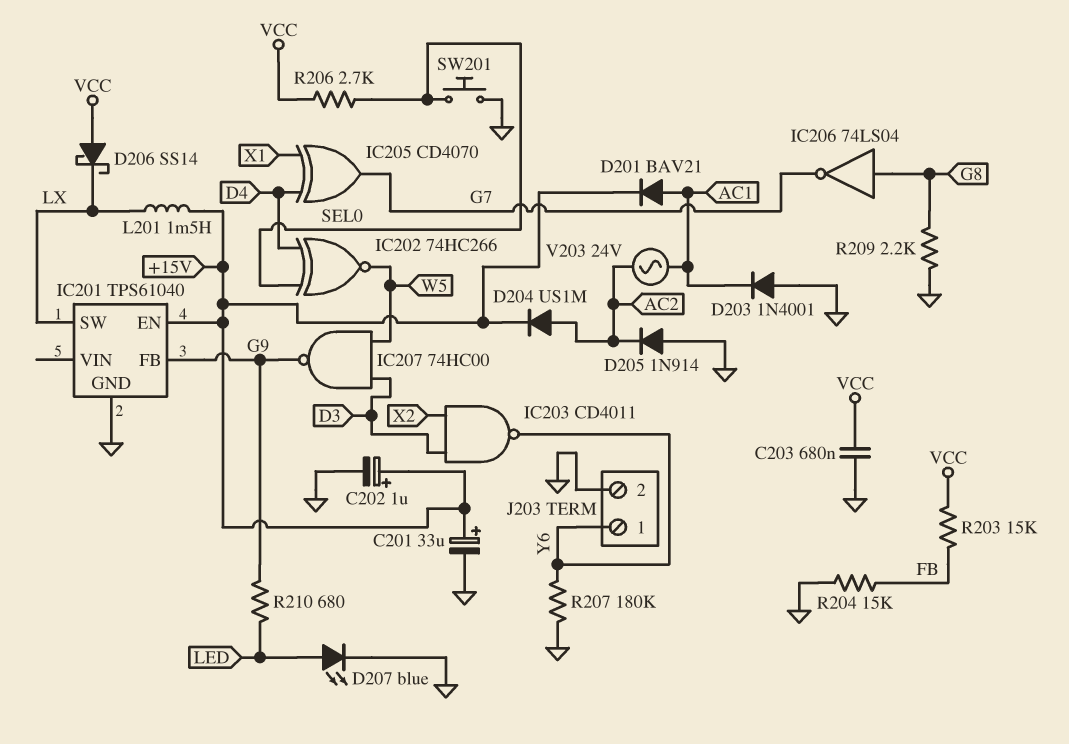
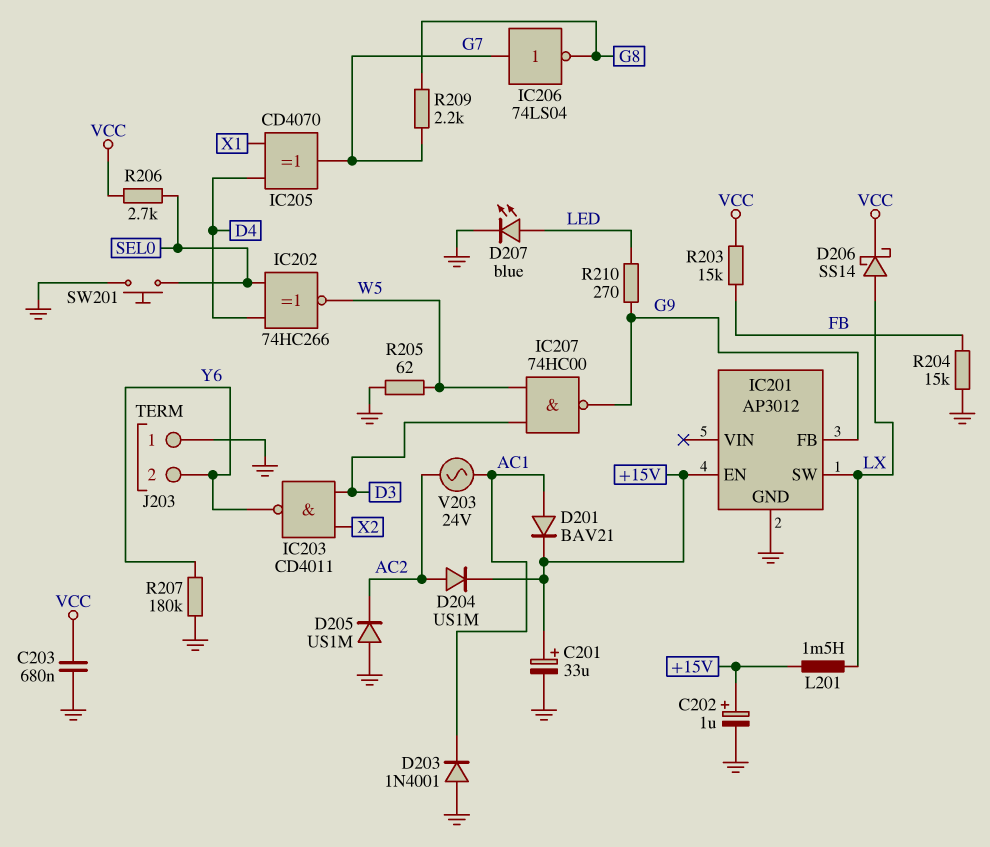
D205: diode 1N914 (A GND, K AC2) -> diode US1M (A GND, K AC2)
D206: schottky SS14 (A VCC, K LX) -> schottky SS14 (A LX, K VCC)
IC201: TPS61040 -> AP3012
IC206: NOT 74LS04 (in G8, out G7) -> NOT 74LS04 (in G7, out G8)
J203 pin 1: Y6 -> GND
J203 pin 2: GND -> Y6
R205: none -> 62 (GND, W5)
R209: 2.2k (G8, GND) -> 2.2k (G7, G8)
R210: 680 (G9, LED) -> 270 (G9, LED)

